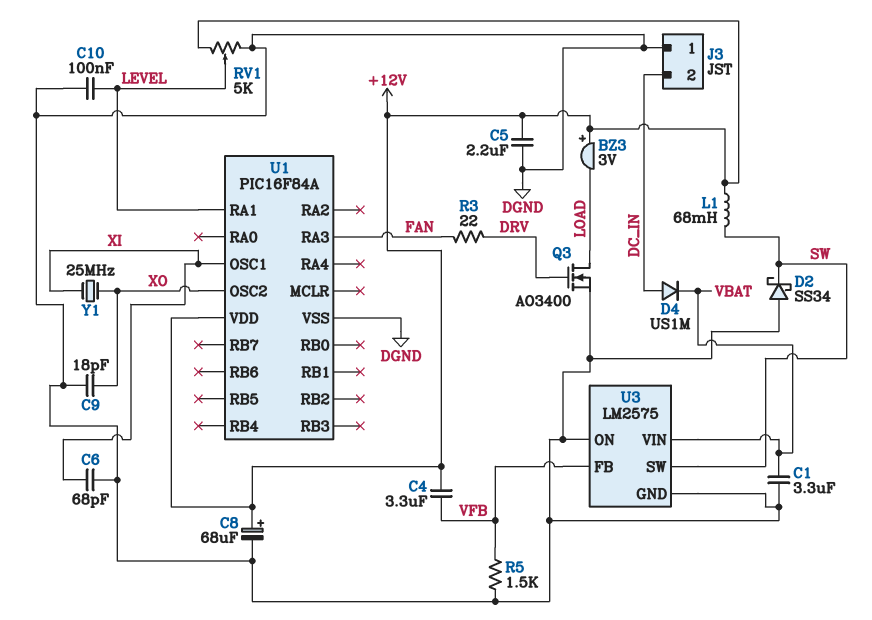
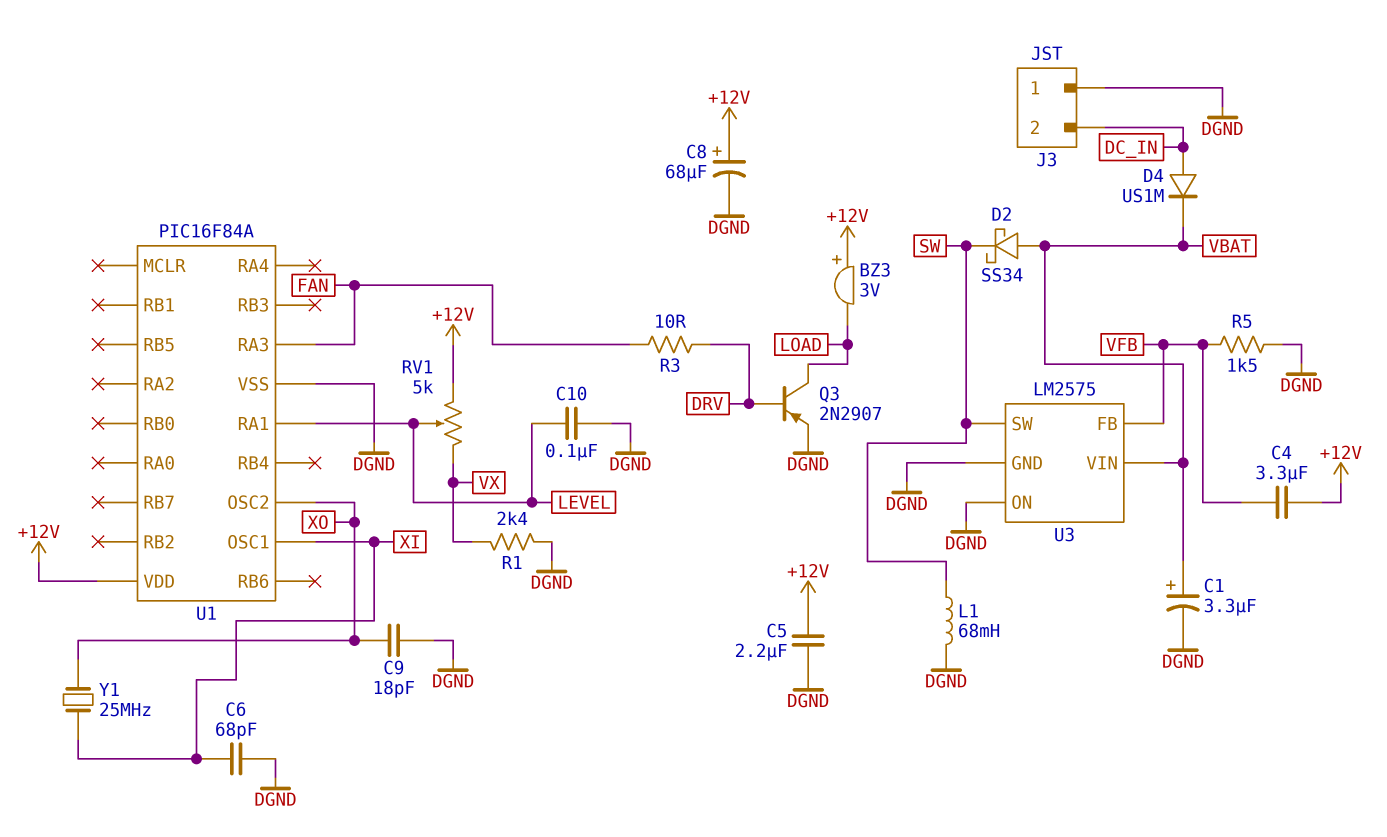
C1: 3.3uF (DGND, VBAT) -> 3.3uF (plus VBAT, minus DGND)
D2: schottky SS34 (A DGND, K SW) -> schottky SS34 (A VBAT, K SW)
L1: 68mH (+12V, SW) -> 68mH (DGND, SW)
Q3: NMOS AO3400 (G DRV, D LOAD, S DGND) -> PNP 2N2907 (B DRV, C LOAD, E DGND)
R1: none -> 2.4k (DGND, VX)
R3: 22 (DRV, FAN) -> 10 (DRV, FAN)
RV1: 5k (+12V, DGND, wiper LEVEL) -> 5k (+12V, VX, wiper LEVEL)

